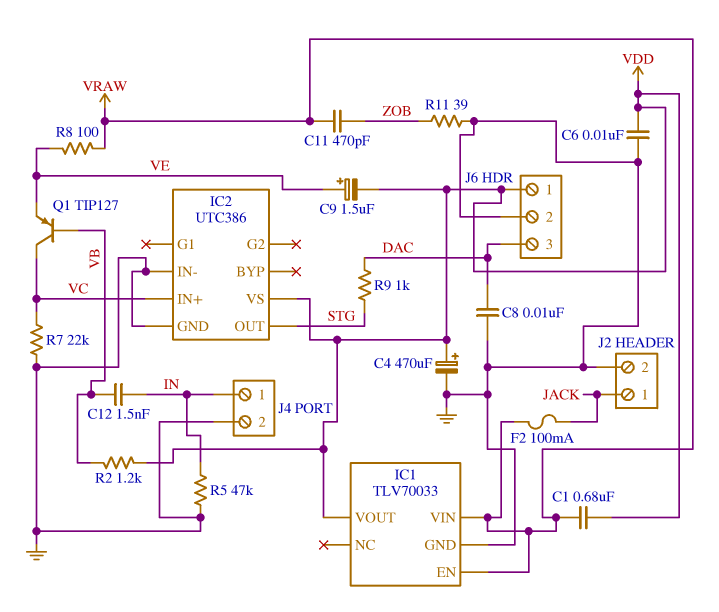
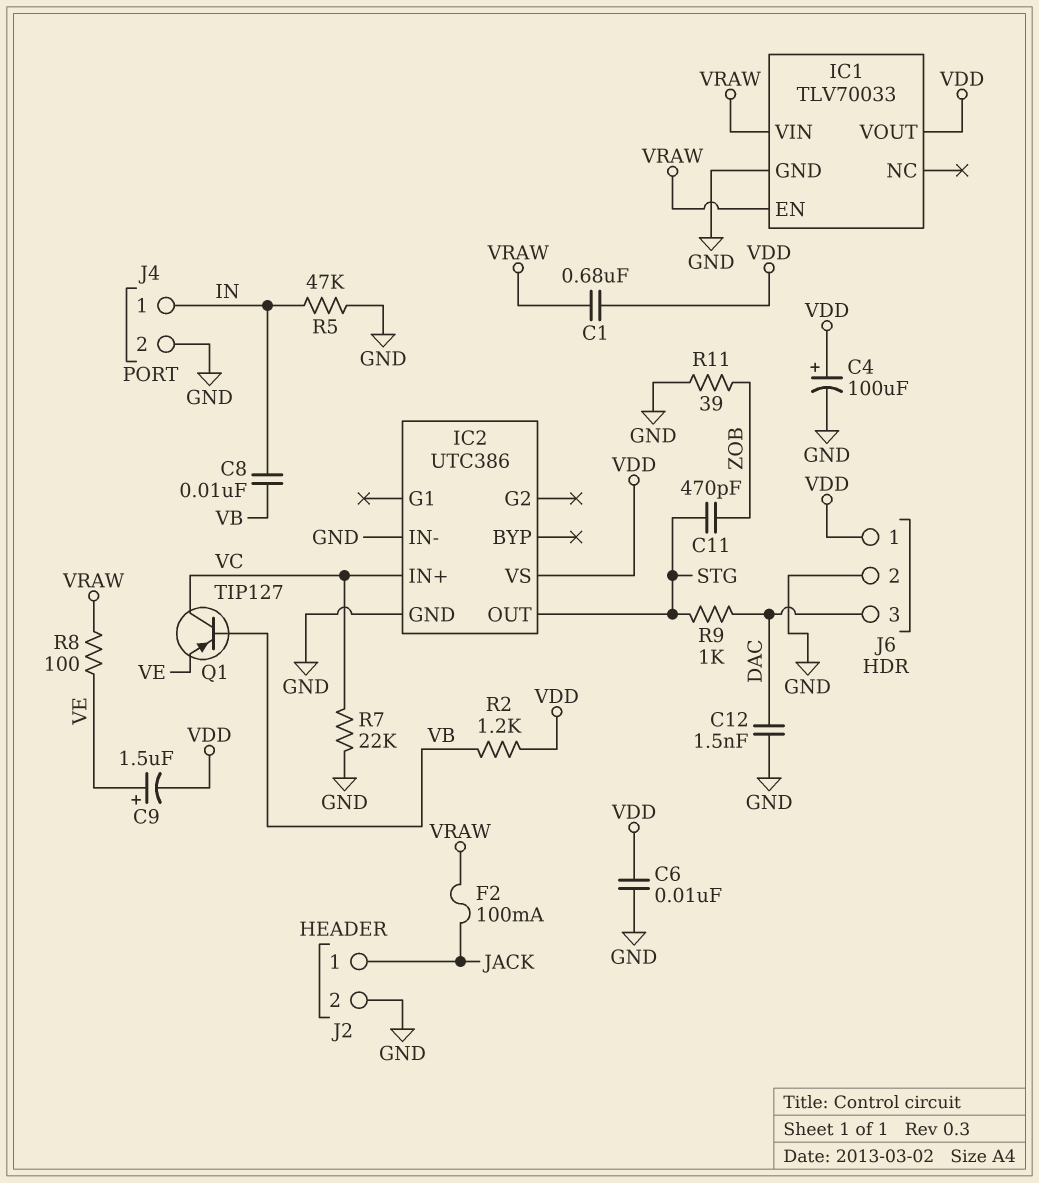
C4: 470uF (plus VDD, minus GND) -> 100uF (plus VDD, minus GND)
C8: 10nF (DAC, GND) -> 10nF (IN, VB)
C11: 470pF (VRAW, ZOB) -> 470pF (STG, ZOB)
C12: 1.5nF (IN, VB) -> 1.5nF (DAC, GND)

